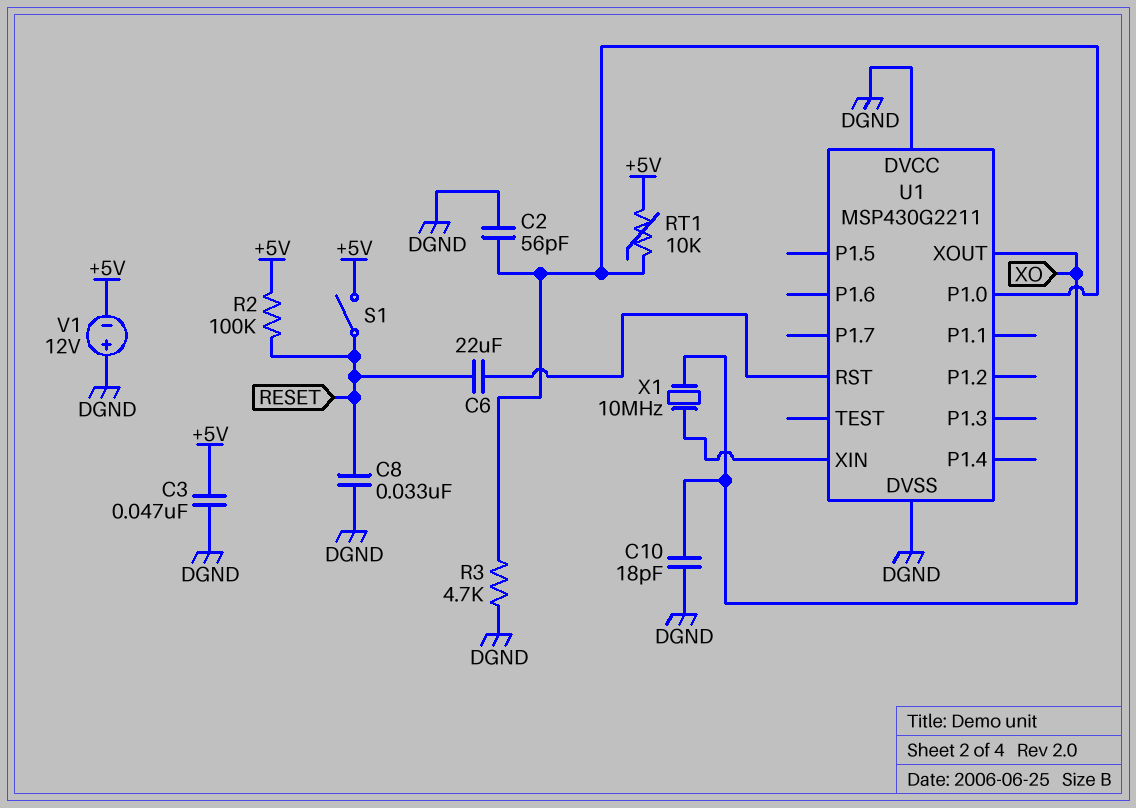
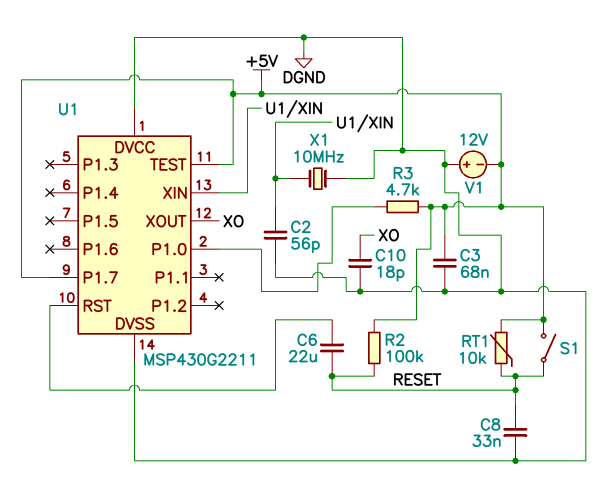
C2: 56pF (DGND, U1/P1.0) -> 56pF (DGND, U1/XIN)
C3: 47nF (+5V, DGND) -> 68nF (+5V, DGND)
R3: 4.7k (DGND, U1/P1.0) -> 4.7k (+5V, U1/P1.0)
RT1: 10k (+5V, U1/P1.0) -> 10k (+5V, RESET)
U1 pin P1.7: none -> +5V
U1 pin TEST: none -> +5V
X1: 10MHz (U1/XIN, XO) -> 10MHz (DGND, U1/XIN)

